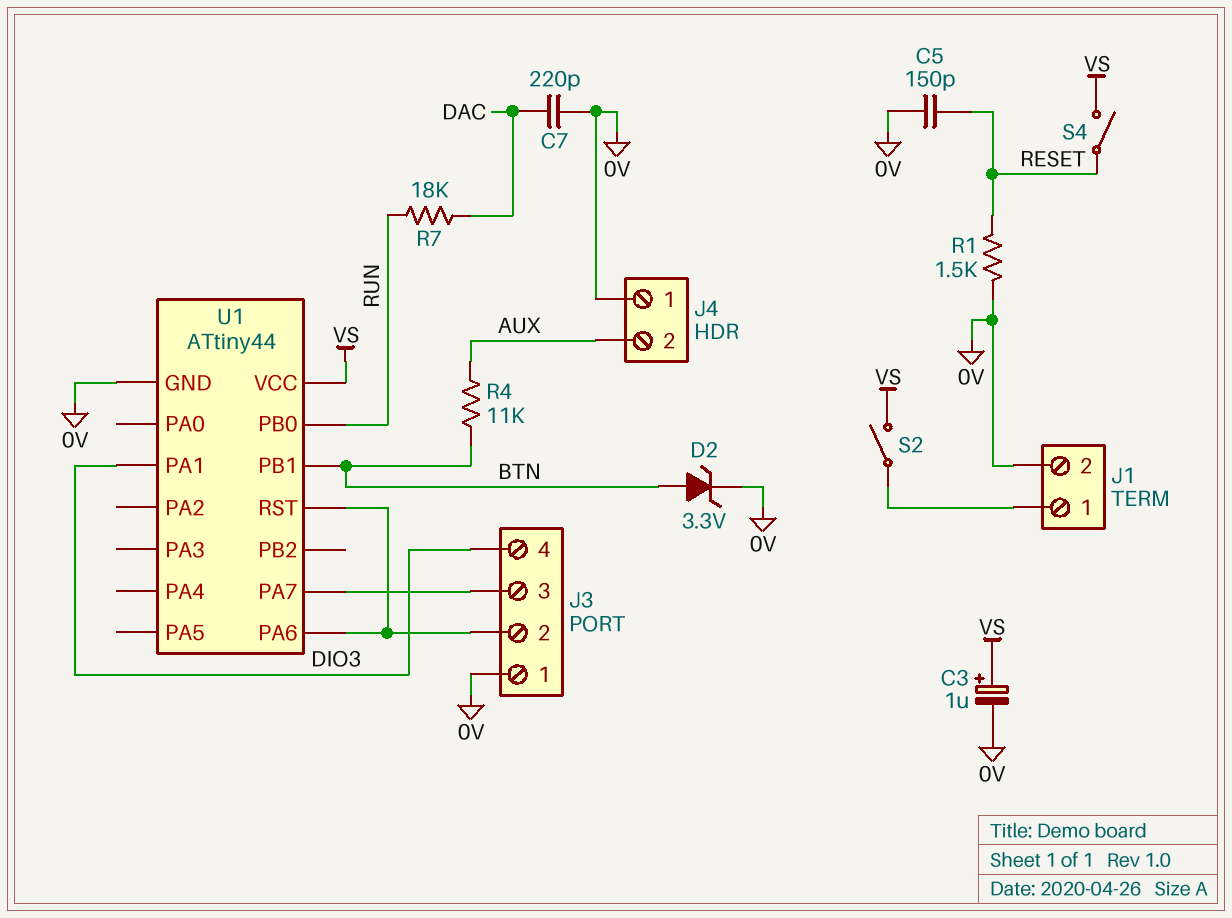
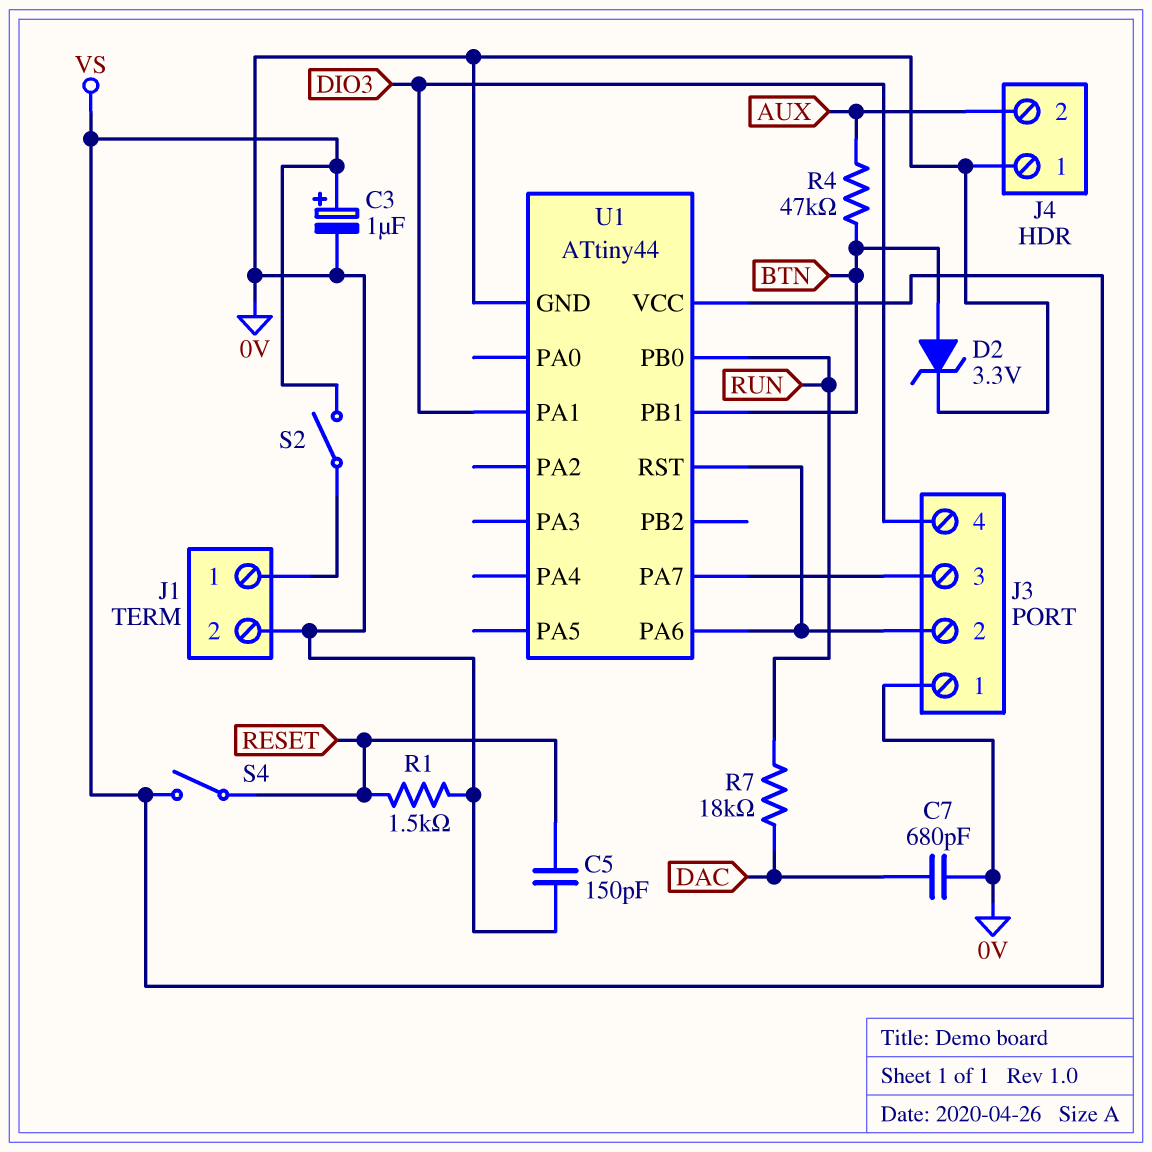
C7: 220pF (0V, DAC) -> 680pF (0V, DAC)
R4: 11k (AUX, BTN) -> 47k (AUX, BTN)

